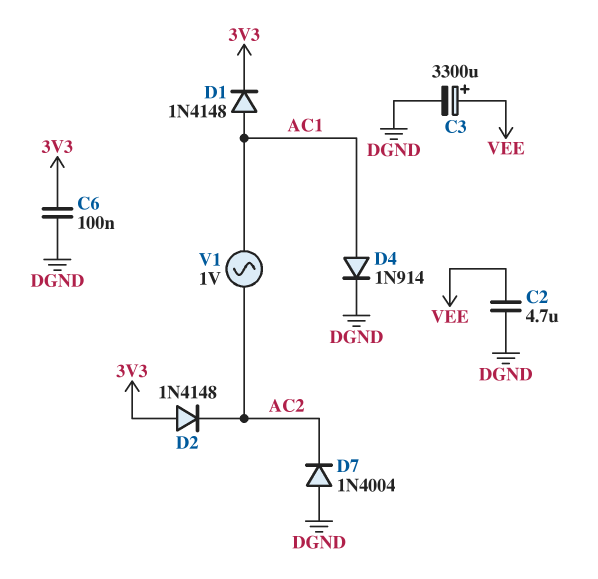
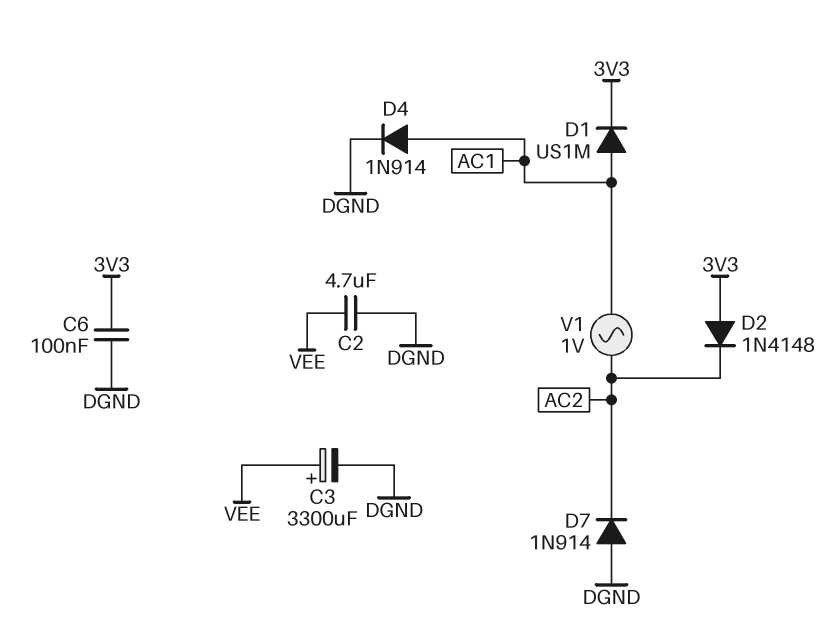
D1: diode 1N4148 (A AC1, K 3V3) -> diode US1M (A AC1, K 3V3)
D7: diode 1N4004 (A DGND, K AC2) -> diode 1N914 (A DGND, K AC2)

